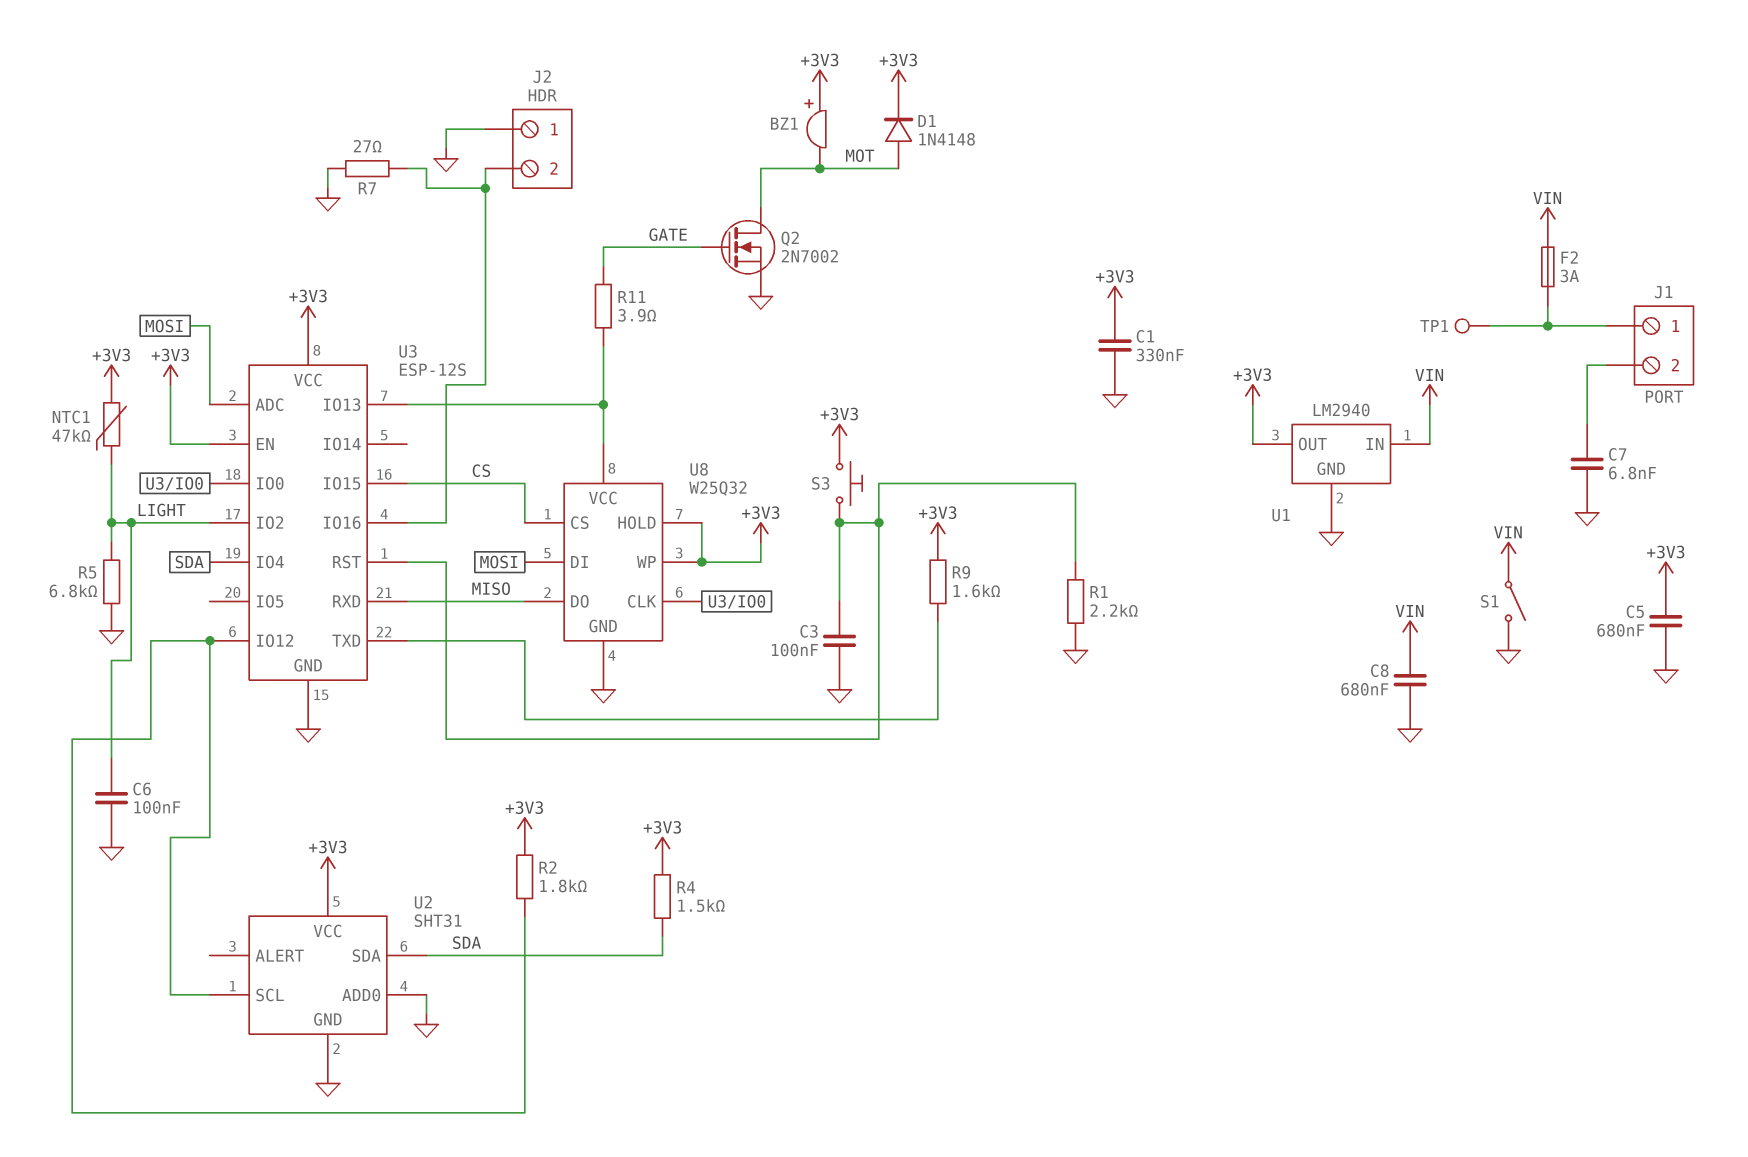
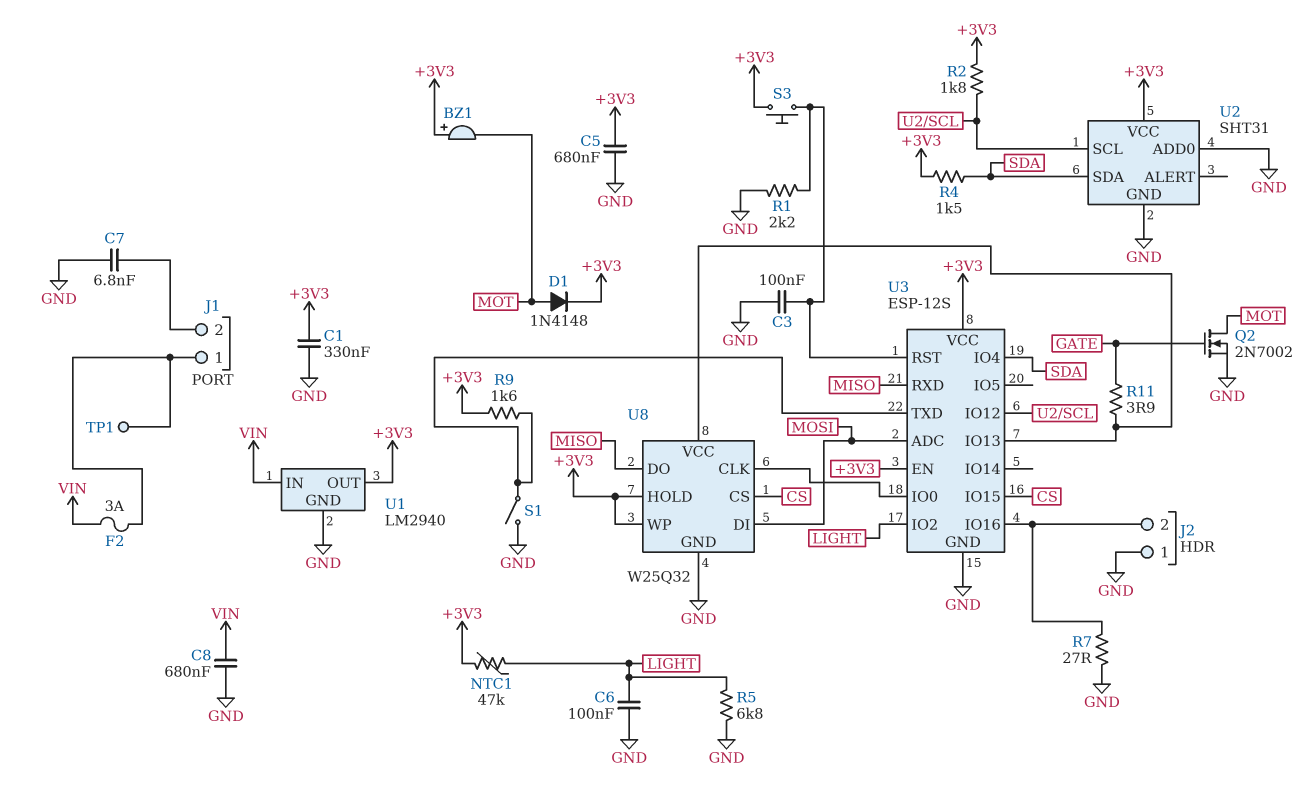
S1: switch (GND, VIN) -> switch (GND, U3/TXD)

